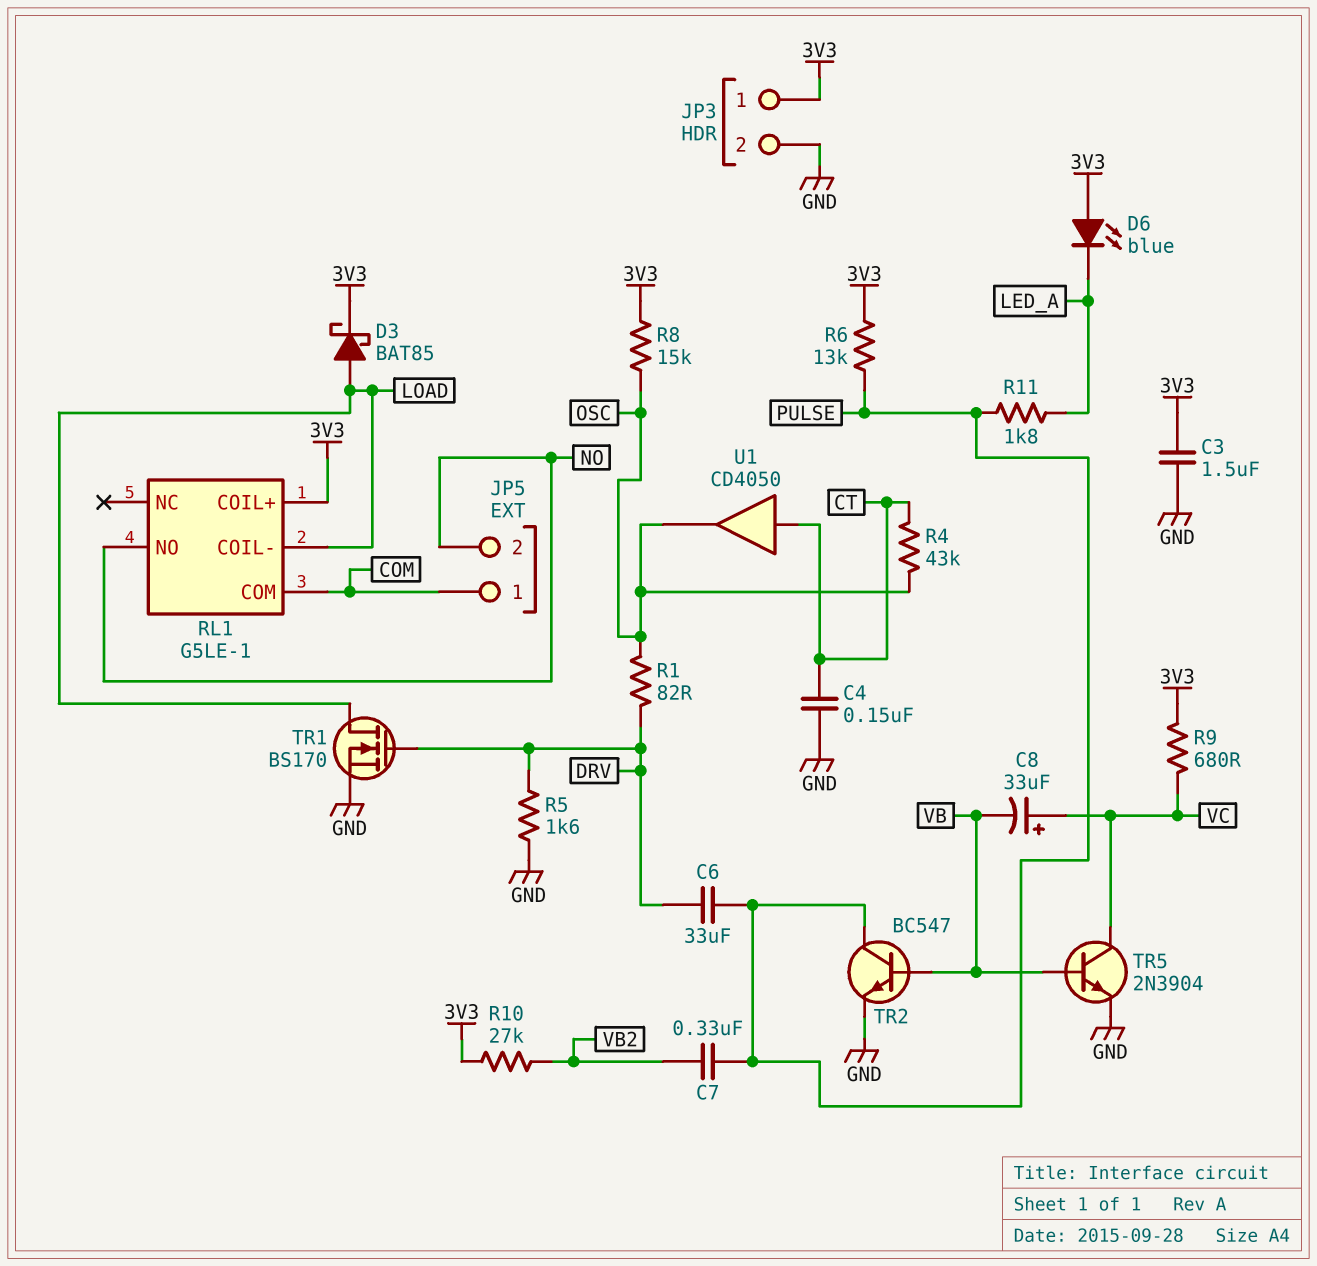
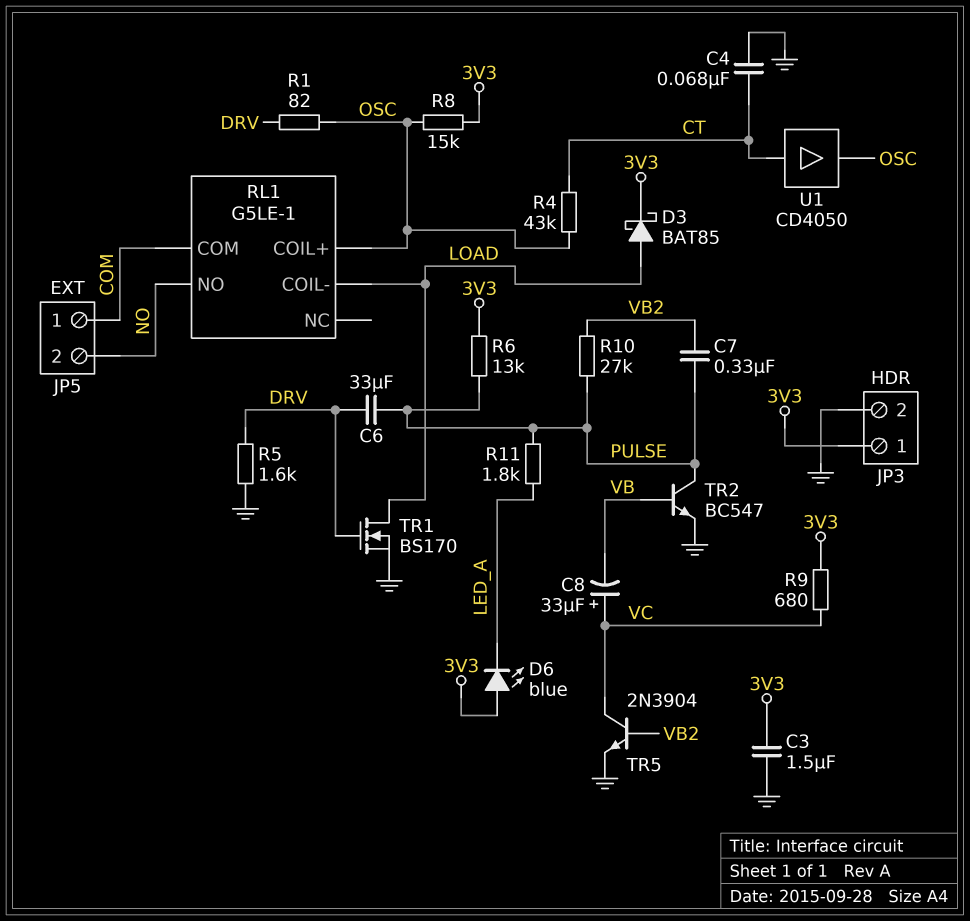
C4: 150nF (CT, GND) -> 68nF (CT, GND)
R10: 27k (3V3, VB2) -> 27k (PULSE, VB2)
RL1 pin COIL+: 3V3 -> OSC
TR5: NPN 2N3904 (B VB, C VC, E GND) -> NPN 2N3904 (B VB2, C VC, E GND)

